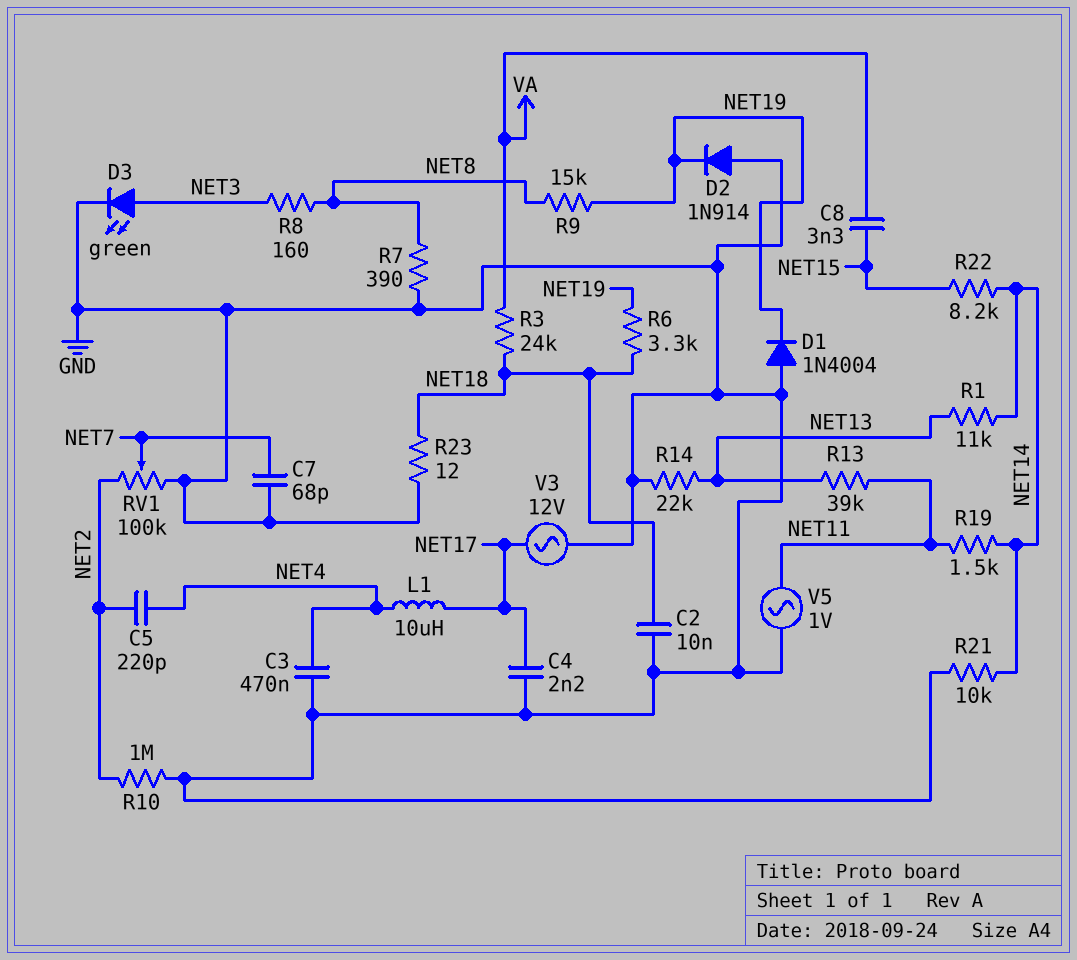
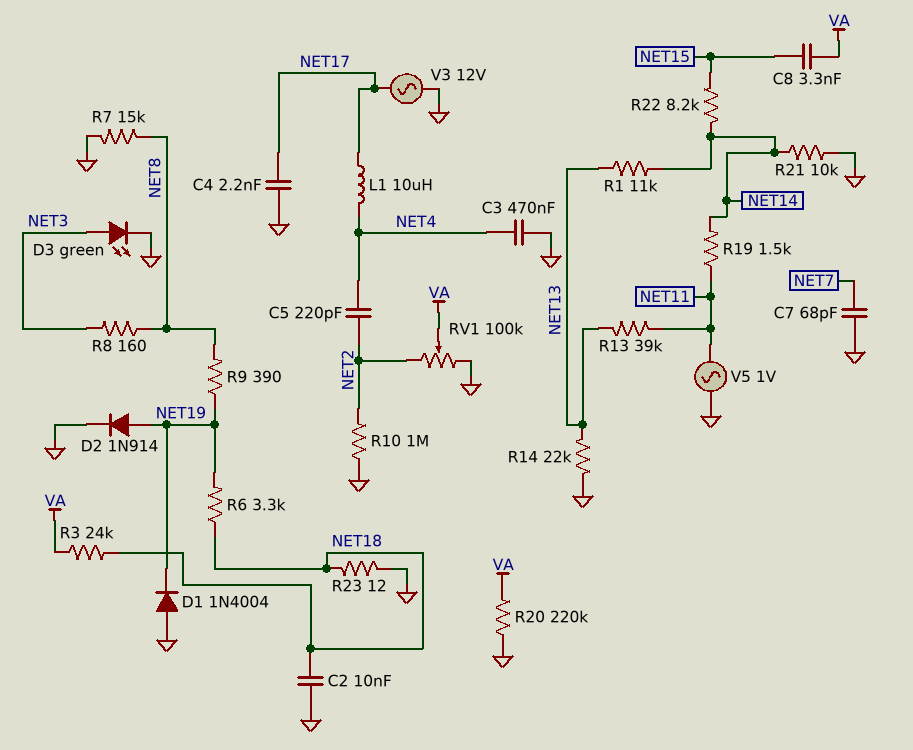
D2: diode 1N914 (A GND, K NET19) -> diode 1N914 (A NET19, K GND)
R7: 390 (GND, NET8) -> 15k (GND, NET8)
R9: 15k (NET8, NET19) -> 390 (NET8, NET19)
R20: none -> 220k (GND, VA)
RV1: 100k (GND, NET2, wiper NET7) -> 100k (GND, NET2, wiper VA)

